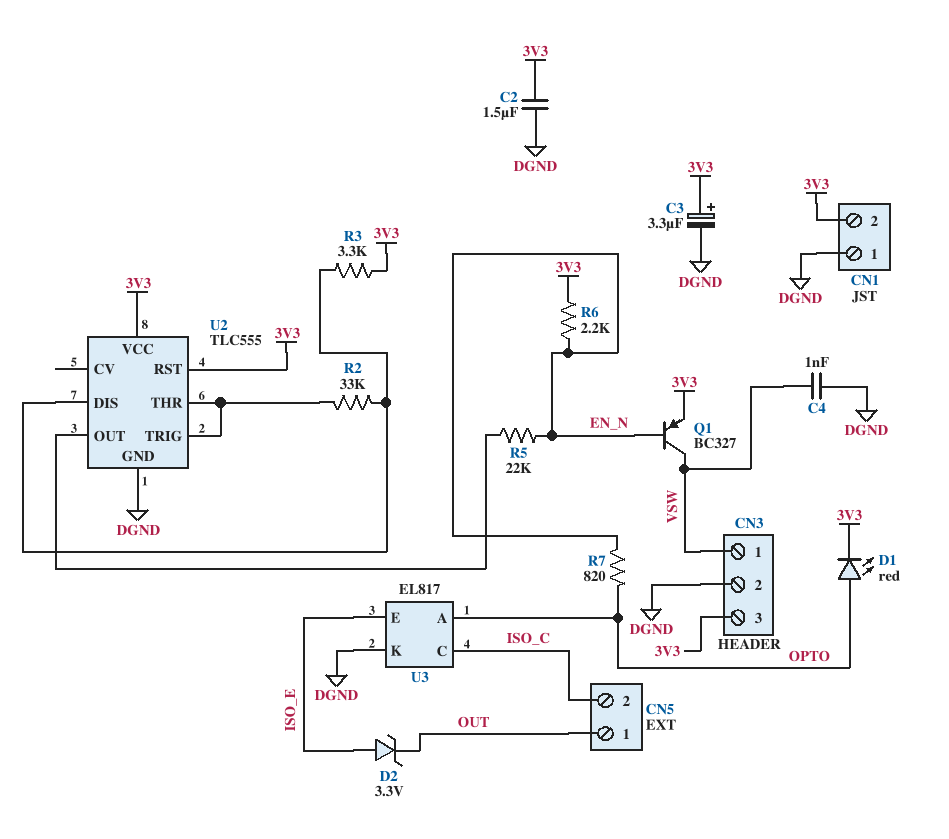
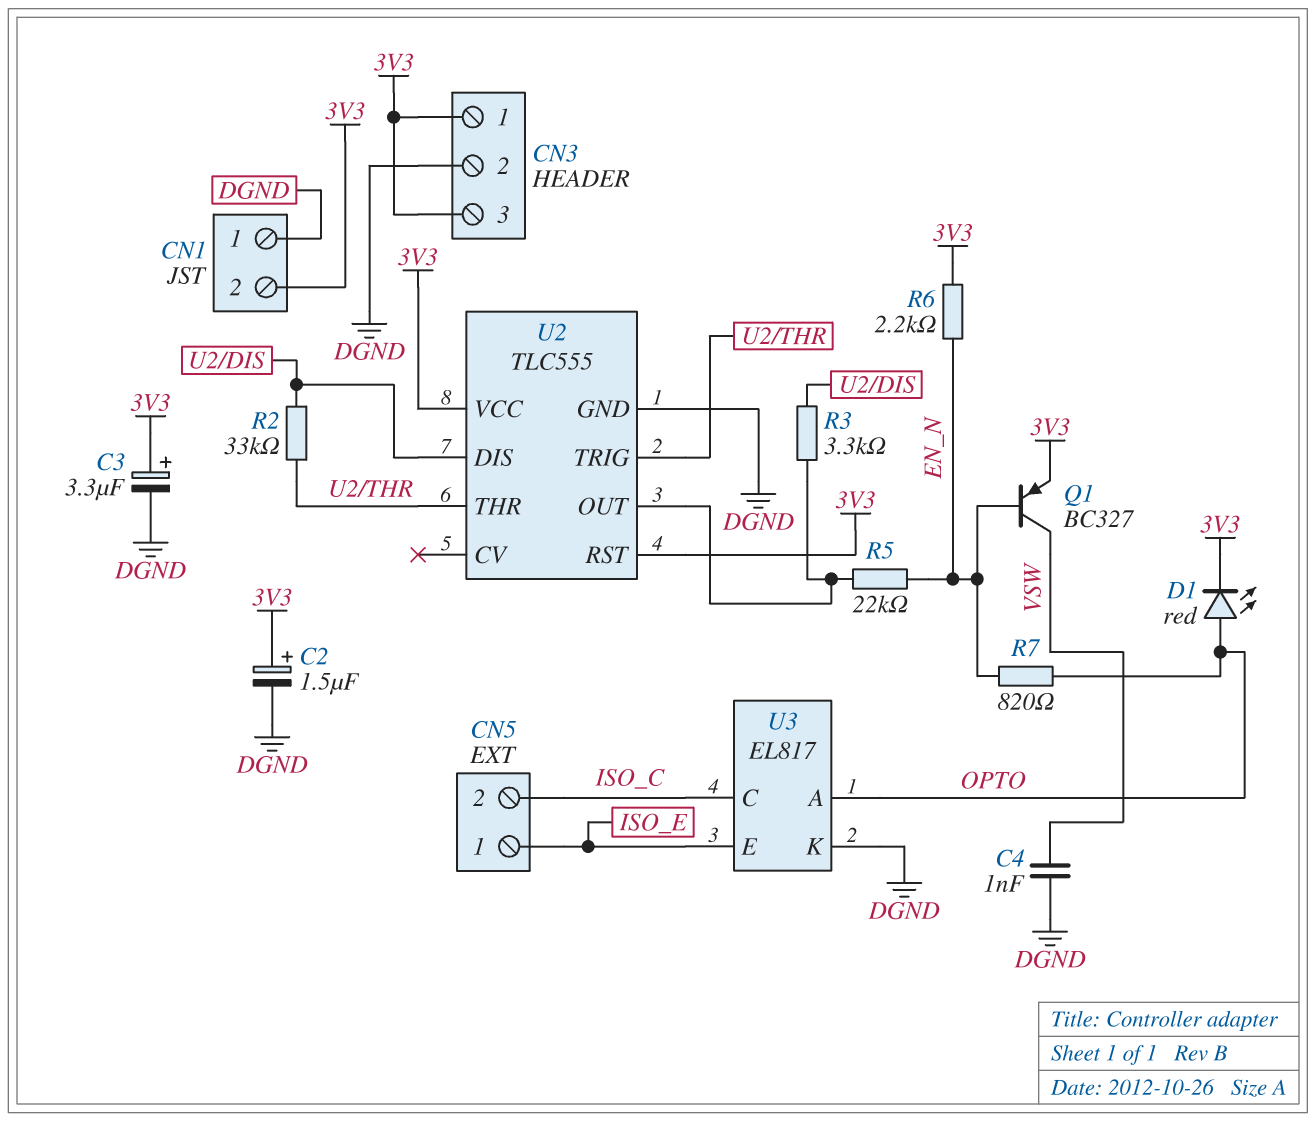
C2: 1.5uF (3V3, DGND) -> 1.5uF (plus 3V3, minus DGND)
CN3 pin 1: VSW -> 3V3
CN5 pin 1: OUT -> ISO_E
D2: zener 3.3V (A ISO_E, K OUT) -> none
R3: 3.3k (3V3, U2/DIS) -> 3.3k (U2/DIS, U2/OUT)

